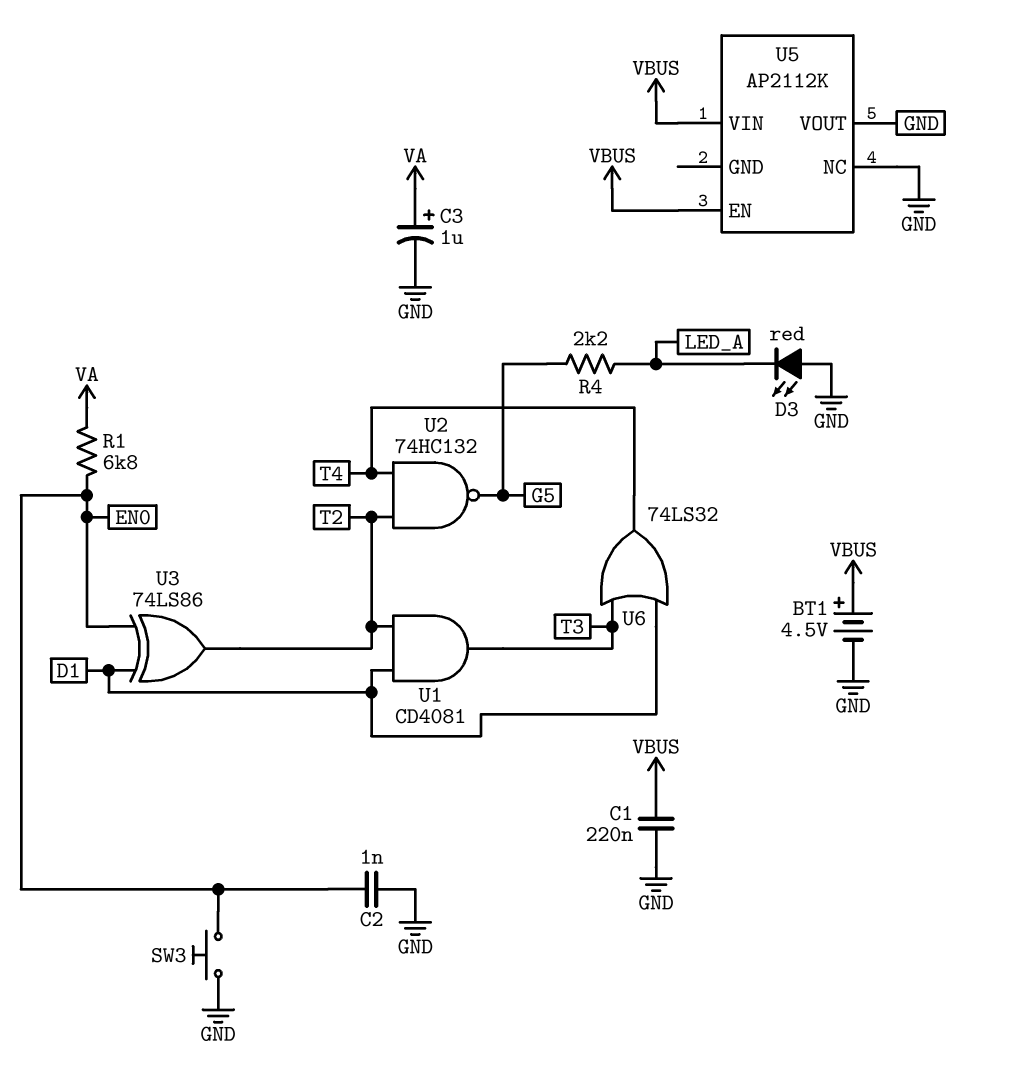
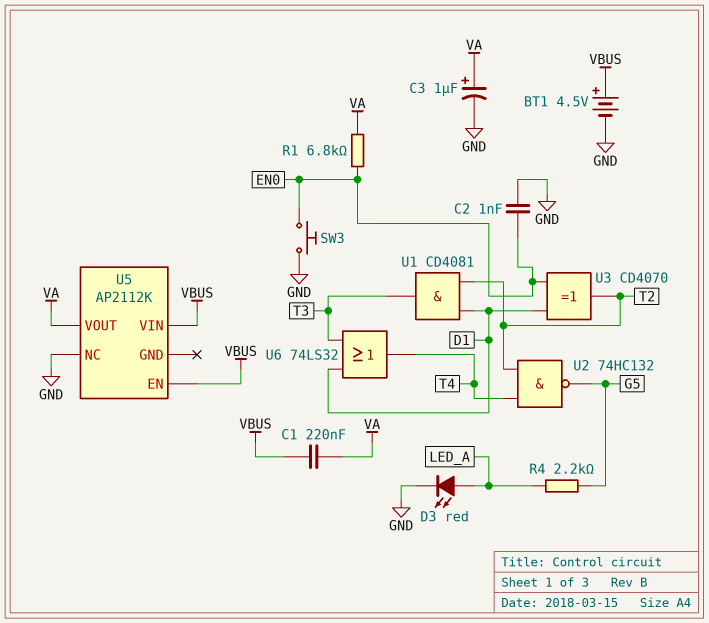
C1: 220nF (GND, VBUS) -> 220nF (VA, VBUS)
D3: LED red (A GND, K LED_A) -> LED red (A LED_A, K GND)
U3: XOR 74LS86 (in D1, in EN0, out T2) -> XOR CD4070 (in D1, in EN0, out T2)
U5 pin VOUT: GND -> VA

